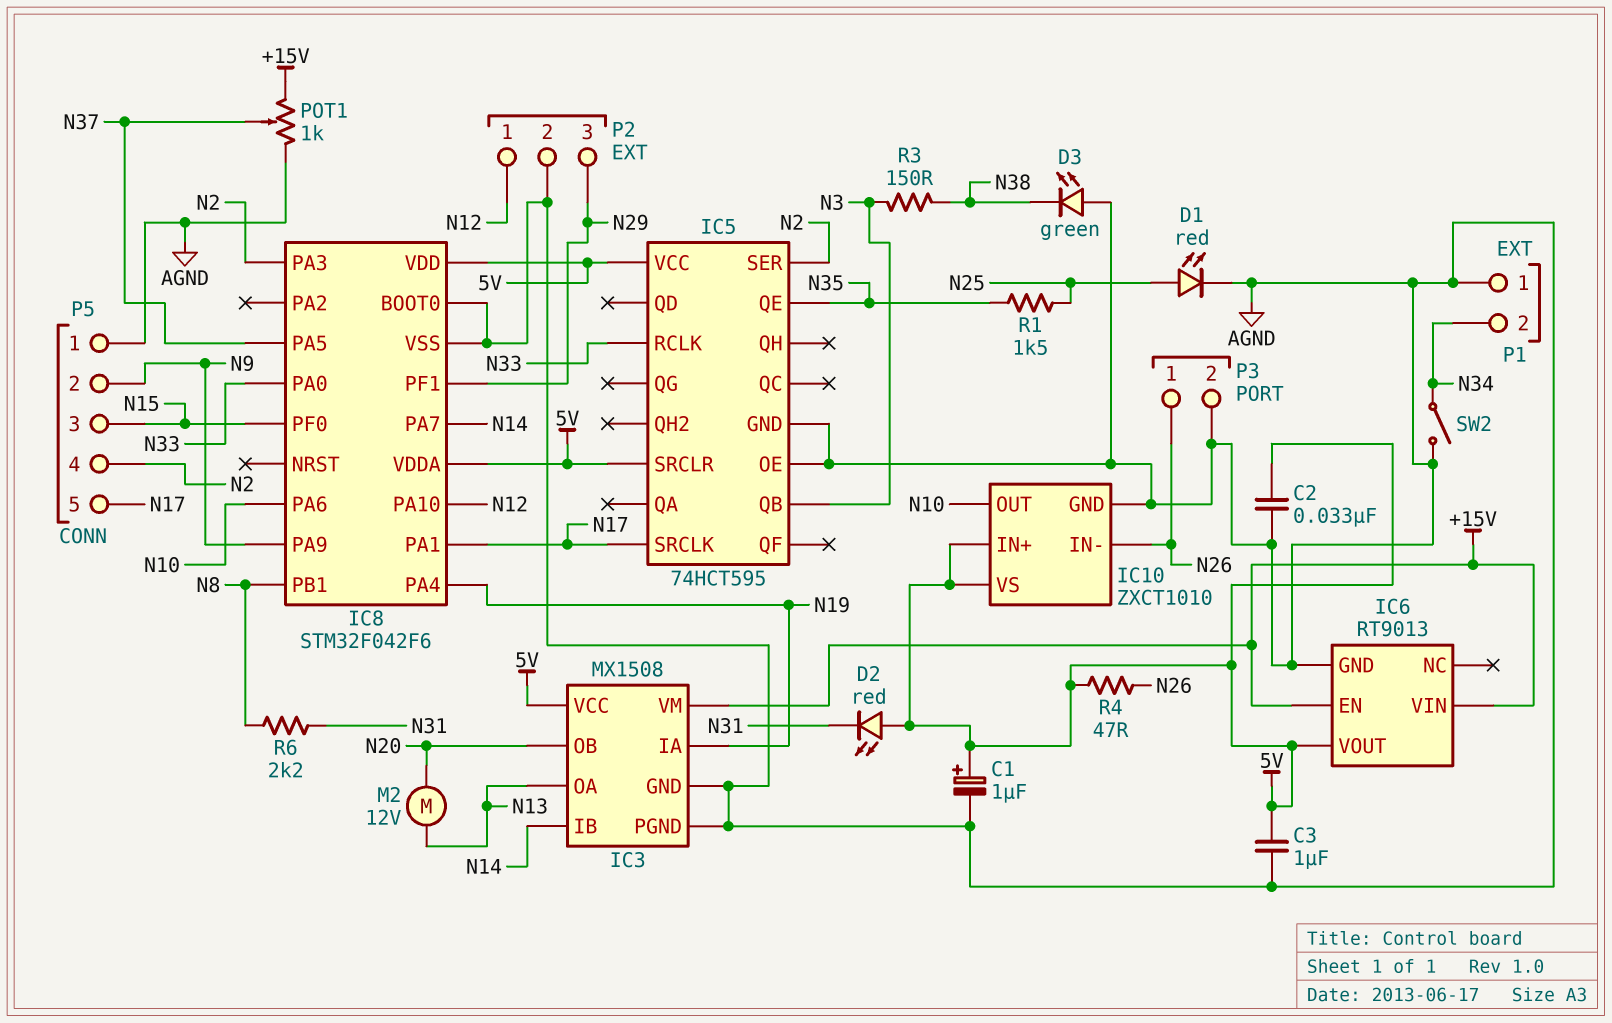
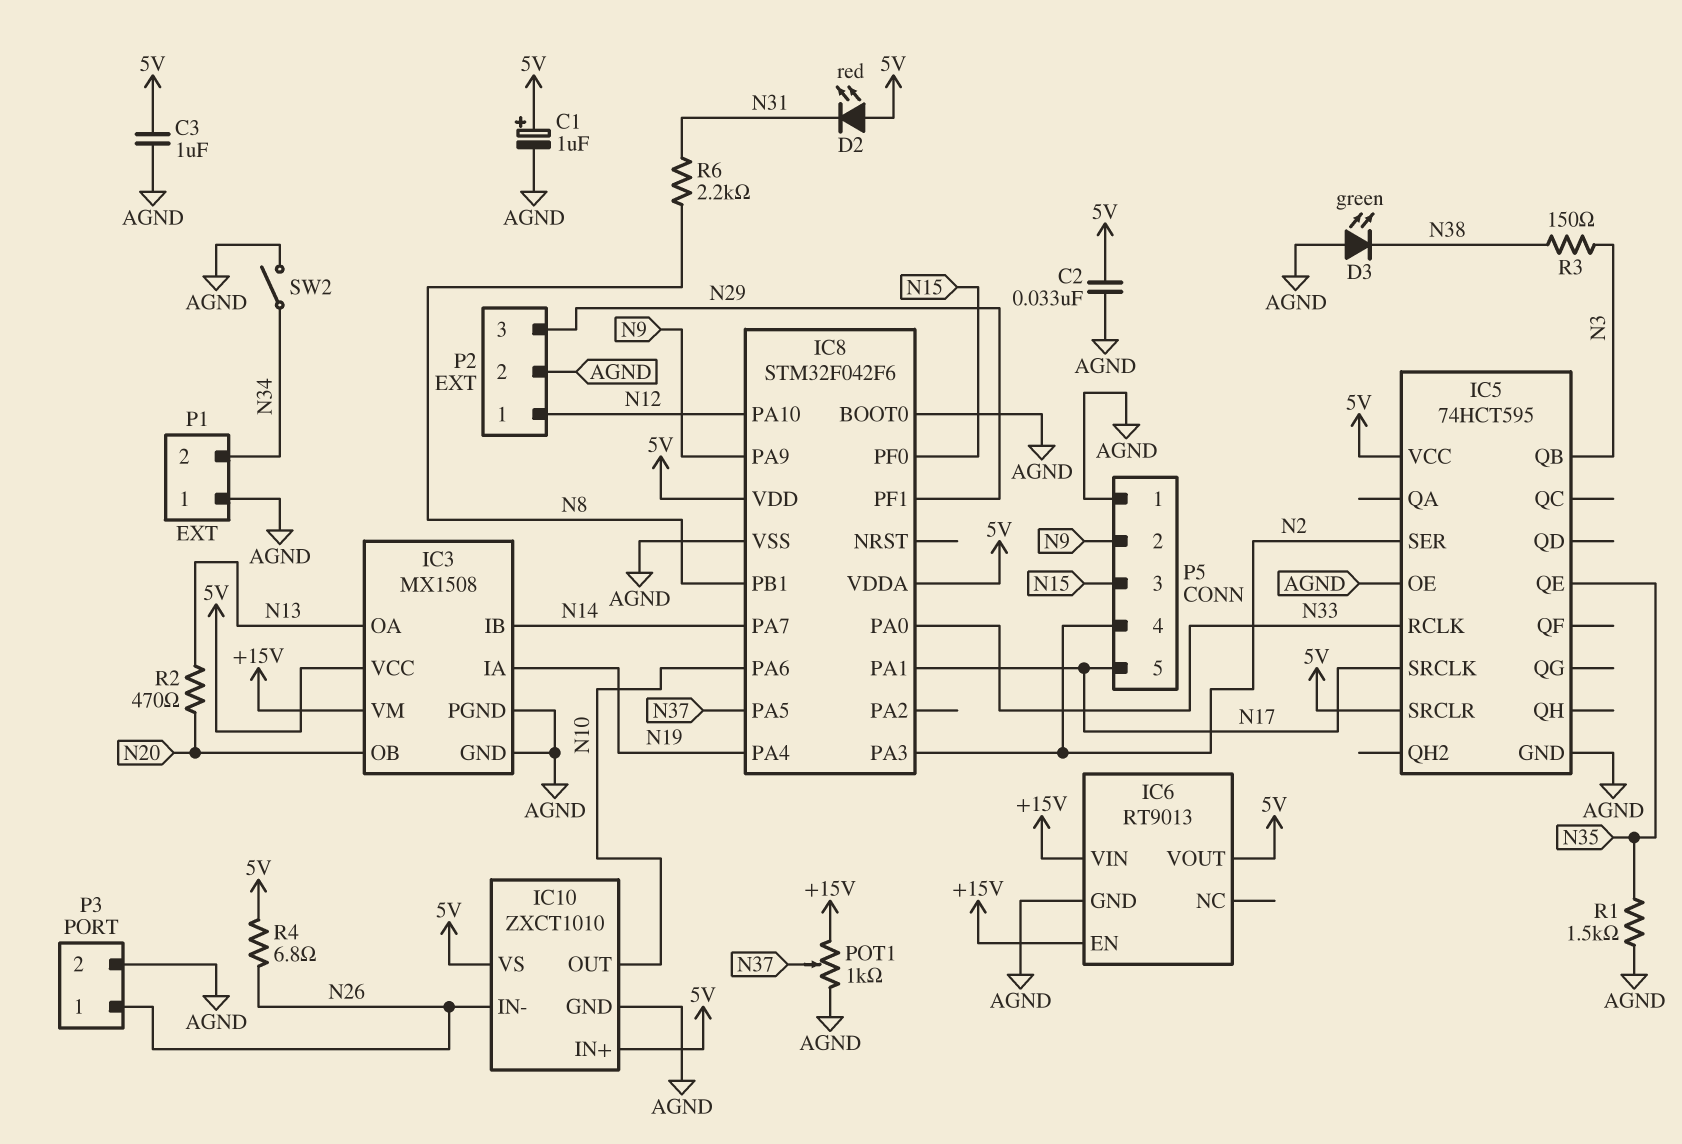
D1: LED red (A N25, K AGND) -> none
M2: motor 12V (N13, N20) -> none
R1: 1.5k (N25, N35) -> 1.5k (AGND, N35)
R2: none -> 470 (N13, N20)
R4: 47 (5V, N26) -> 6.8 (5V, N26)

